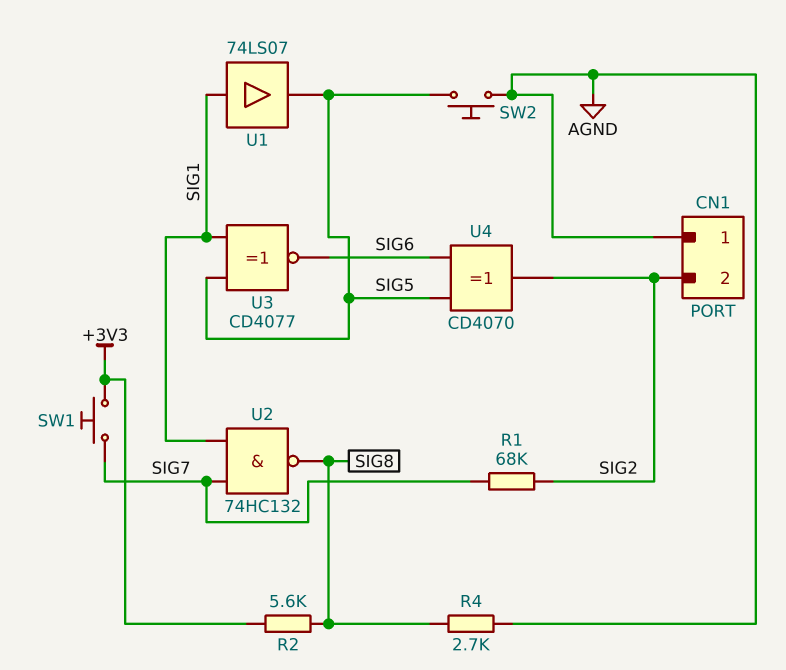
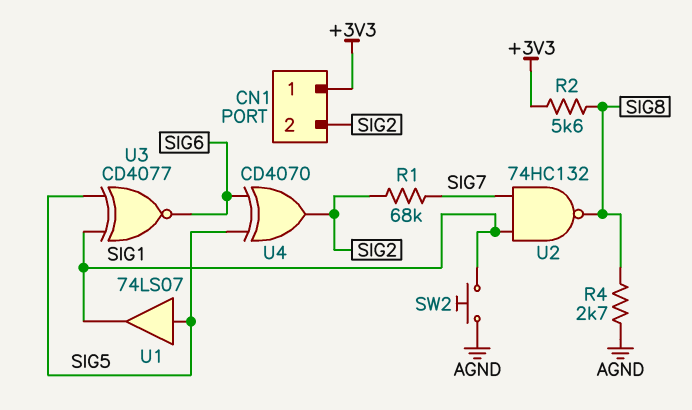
CN1 pin 1: AGND -> +3V3
SW1: button (+3V3, SIG7) -> none
SW2: button (AGND, SIG5) -> button (AGND, SIG1)
U1: buffer 74LS07 (in SIG1, out SIG5) -> buffer 74LS07 (in SIG5, out SIG1)

